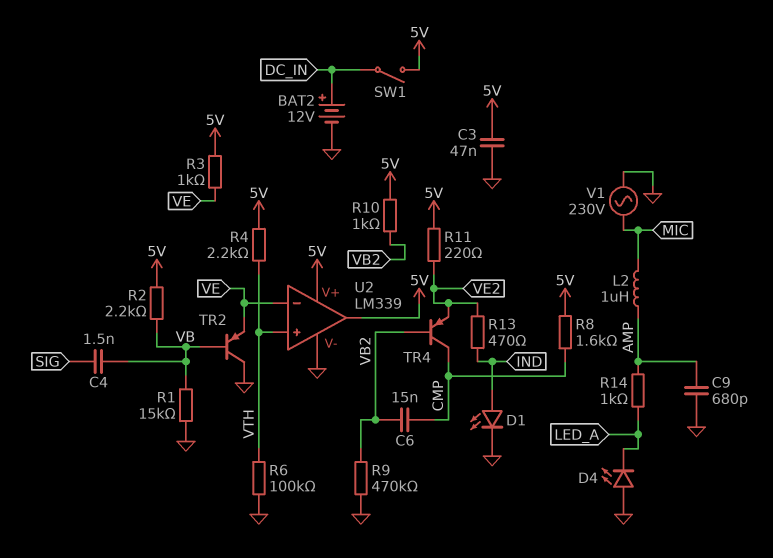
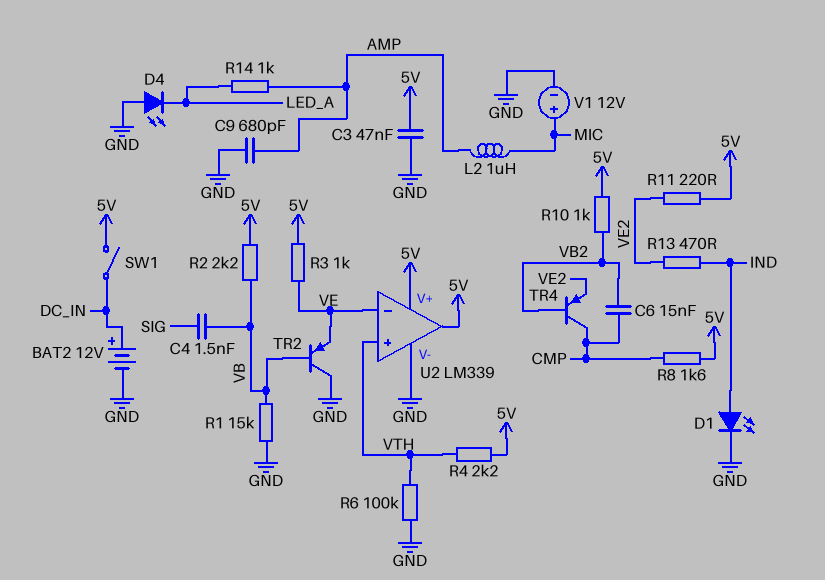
R9: 470k (GND, VB2) -> none
V1: AC 230V (GND, MIC) -> 12V (plus MIC, minus GND)

